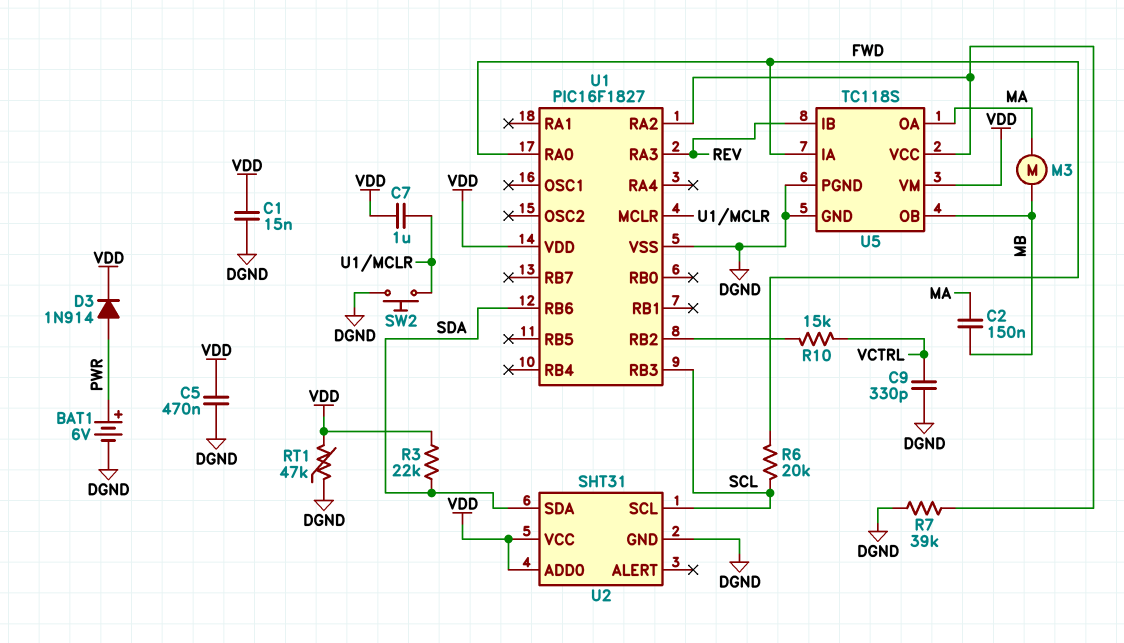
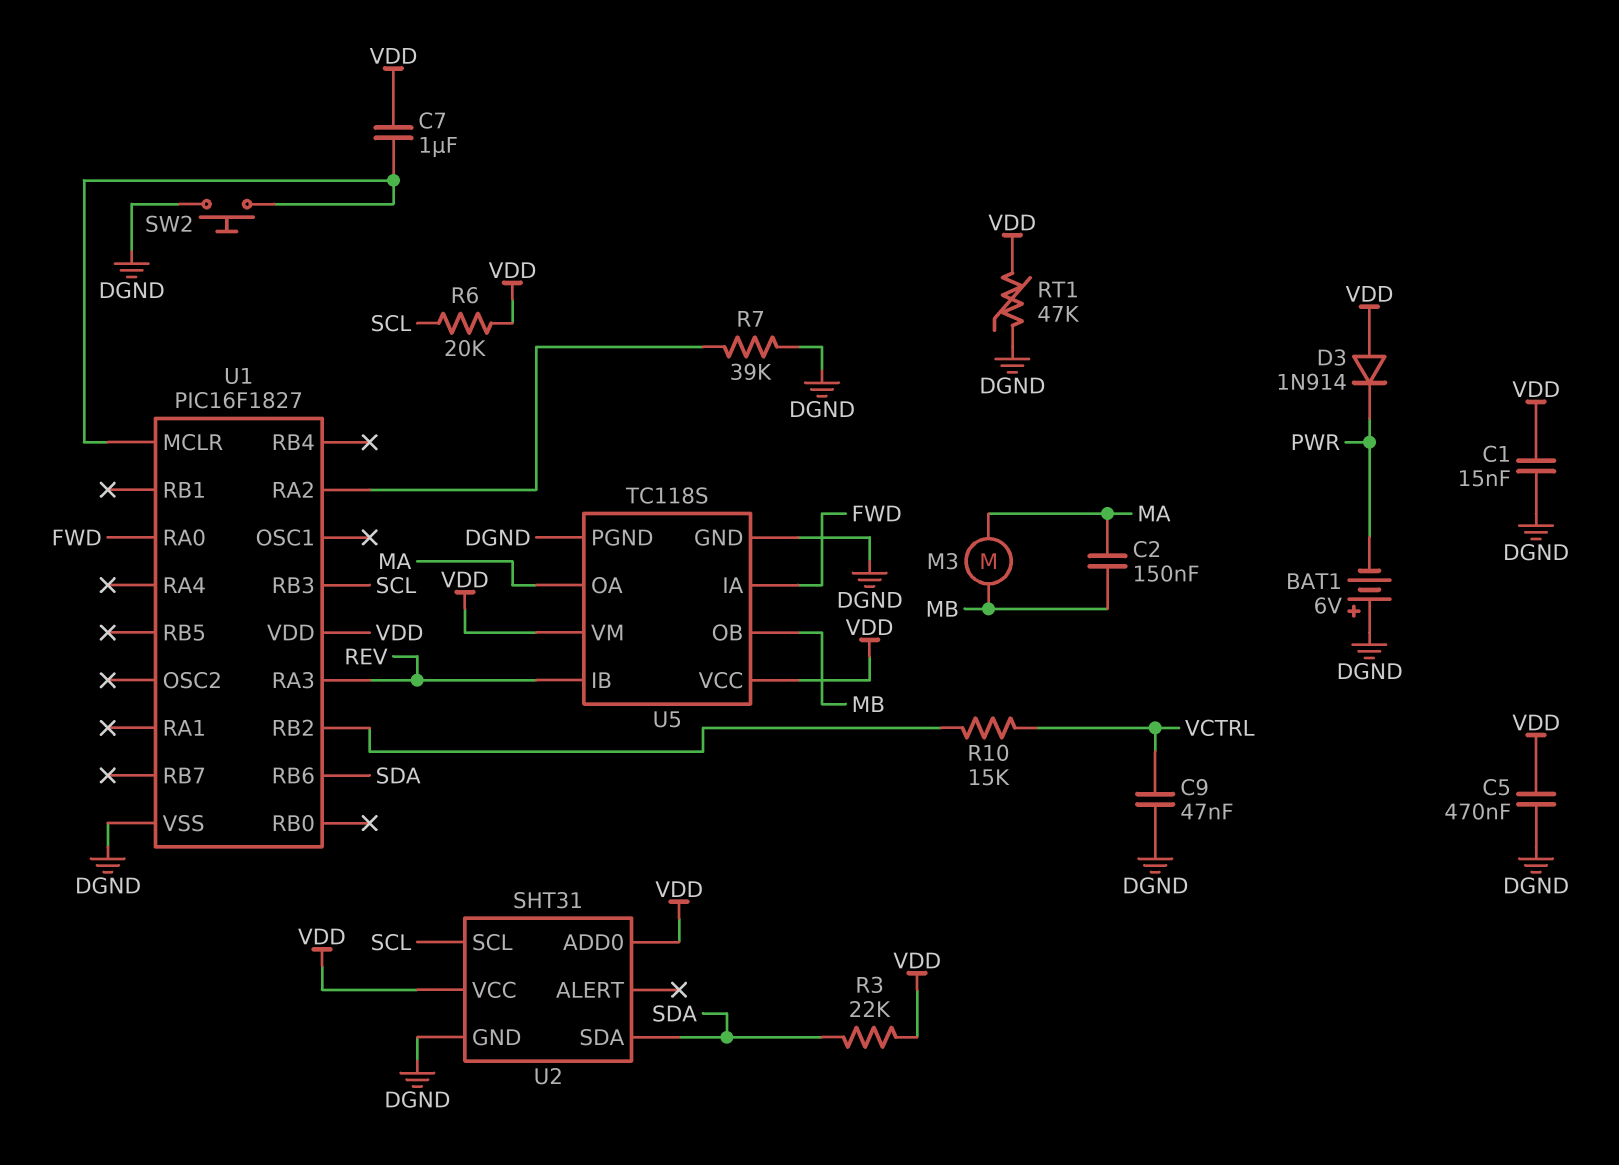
BAT1: 6V (plus PWR, minus DGND) -> 6V (plus DGND, minus PWR)
C9: 330pF (DGND, VCTRL) -> 47nF (DGND, VCTRL)
D3: diode 1N914 (A PWR, K VDD) -> diode 1N914 (A VDD, K PWR)
R6: 20k (FWD, SCL) -> 20k (SCL, VDD)
U5 pin VCC: U1/RA2 -> VDD

